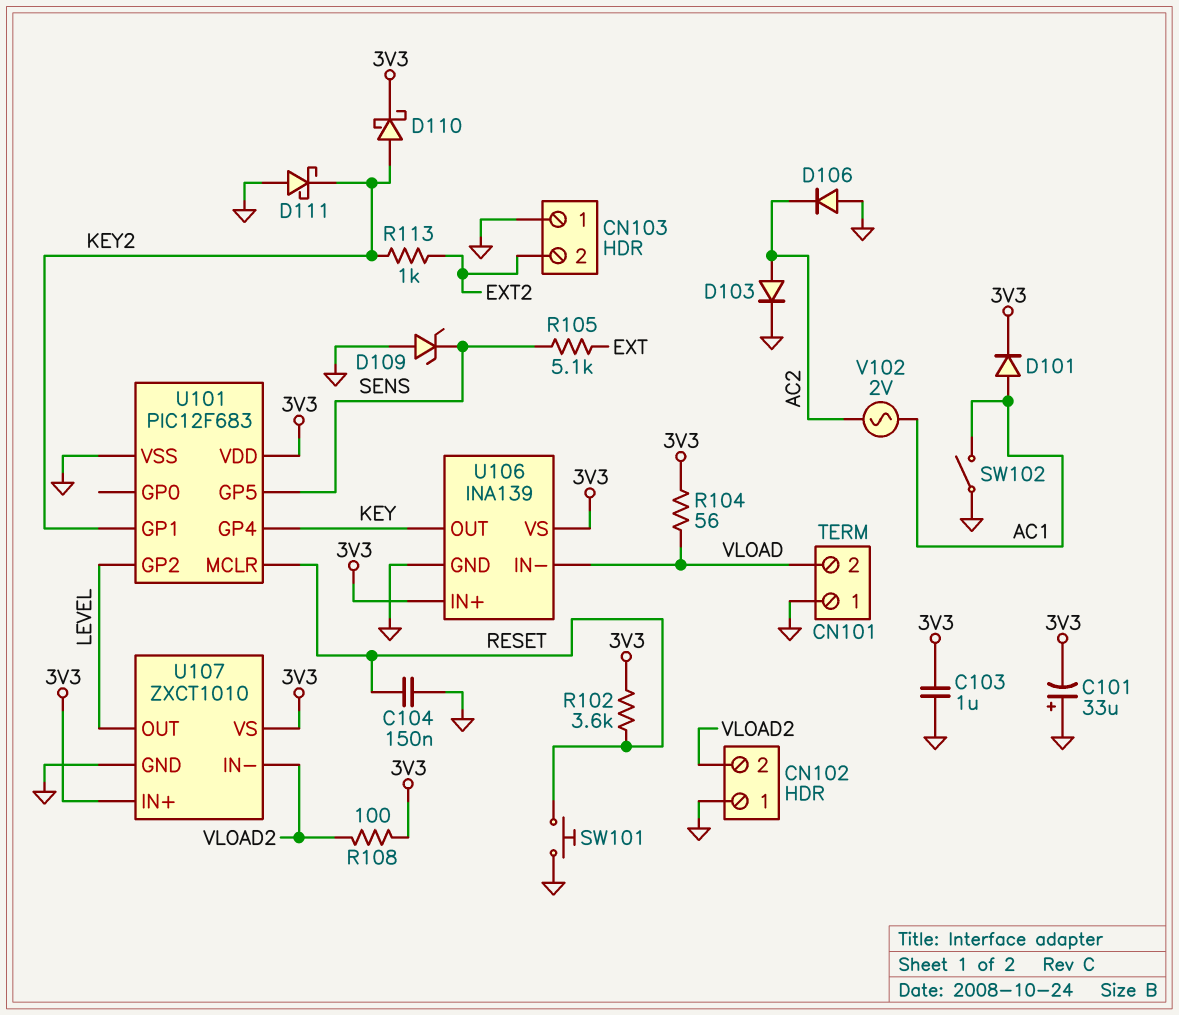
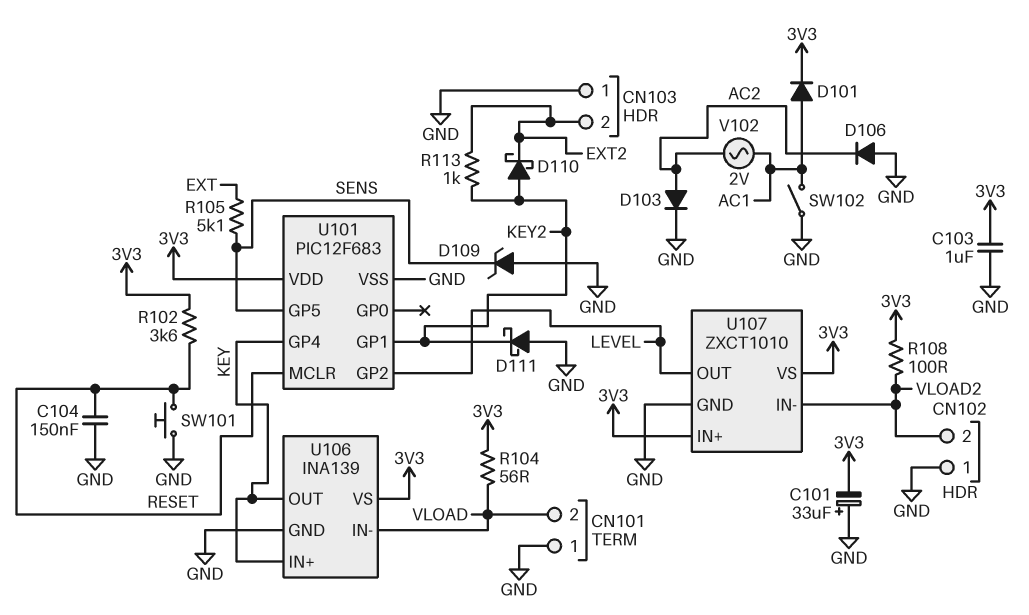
D110: schottky (A KEY2, K 3V3) -> schottky (A KEY2, K EXT2)
U106 pin IN+: 3V3 -> KEY

